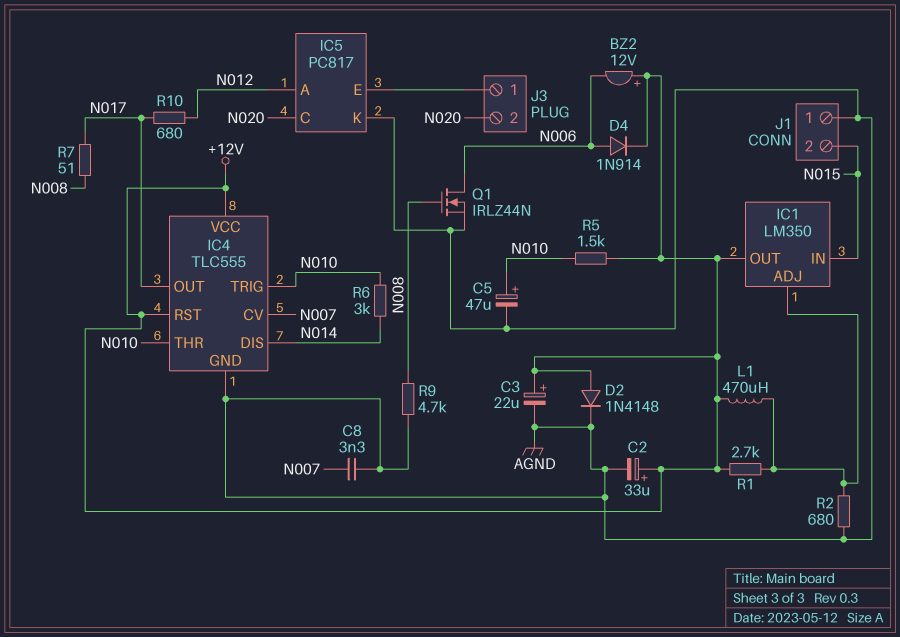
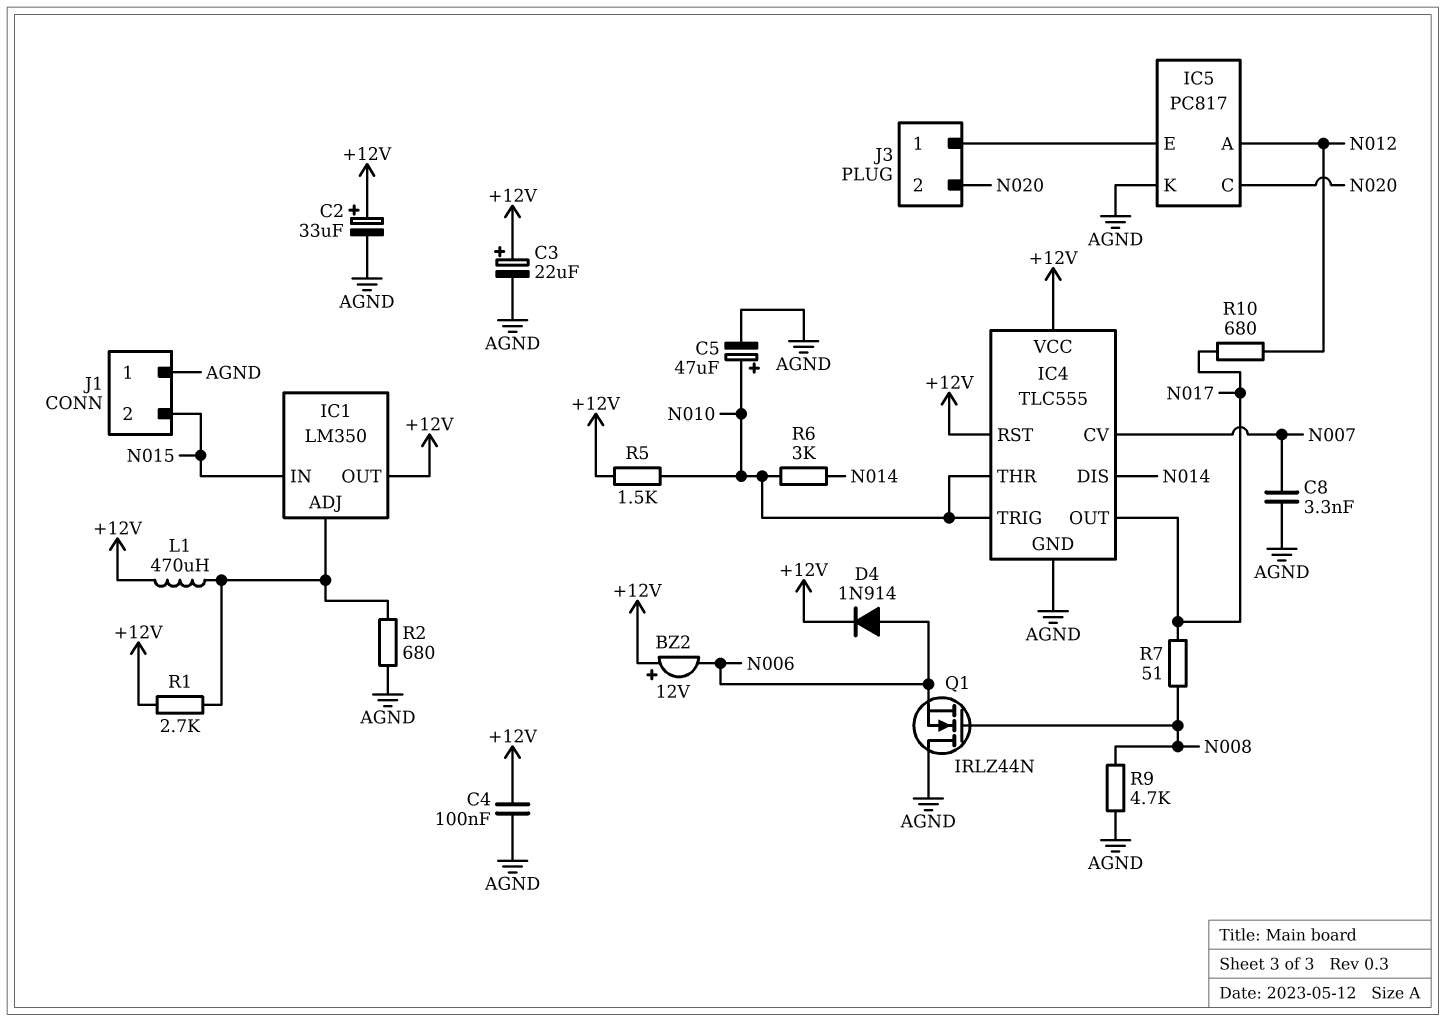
C4: none -> 100nF (+12V, AGND)
D2: diode 1N4148 (A +12V, K AGND) -> none
Q1: NMOS IRLZ44N (G N008, D N006, S AGND) -> NMOS IRLZ44N (G N008, D AGND, S N006)

